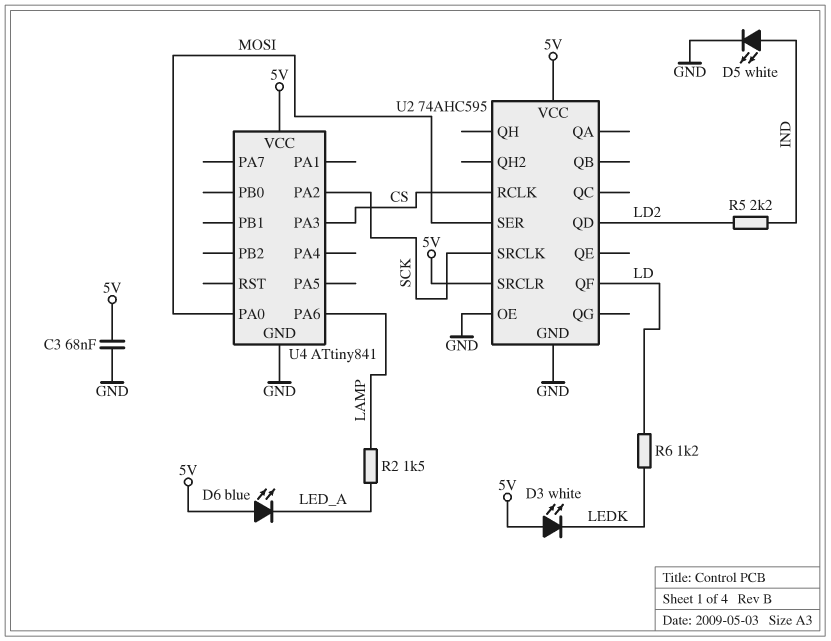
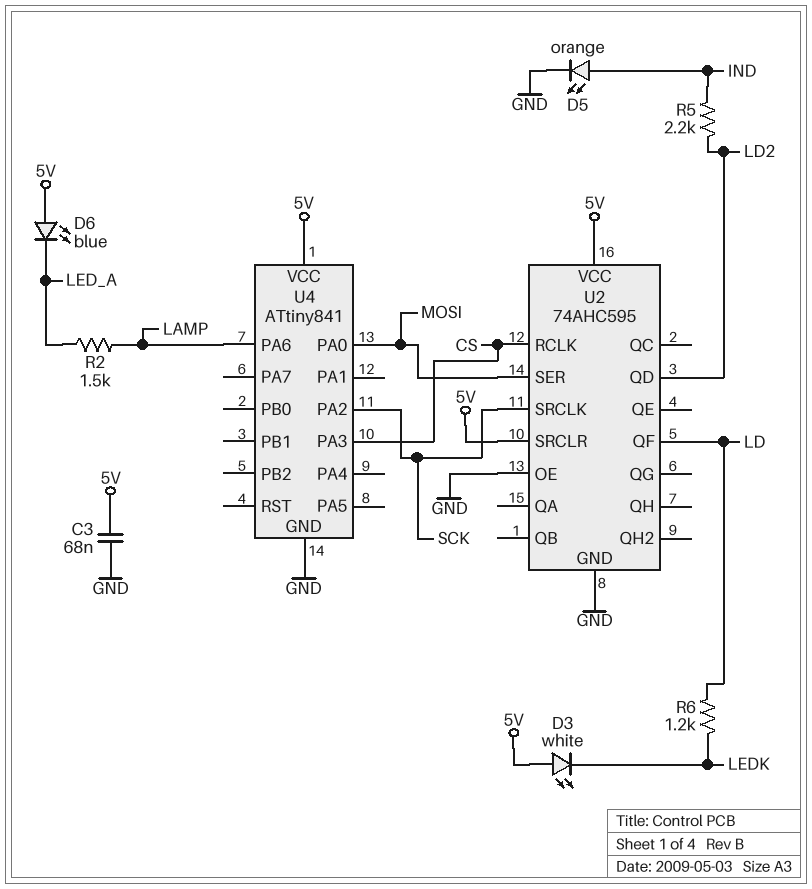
D5: LED white (A IND, K GND) -> LED orange (A IND, K GND)

